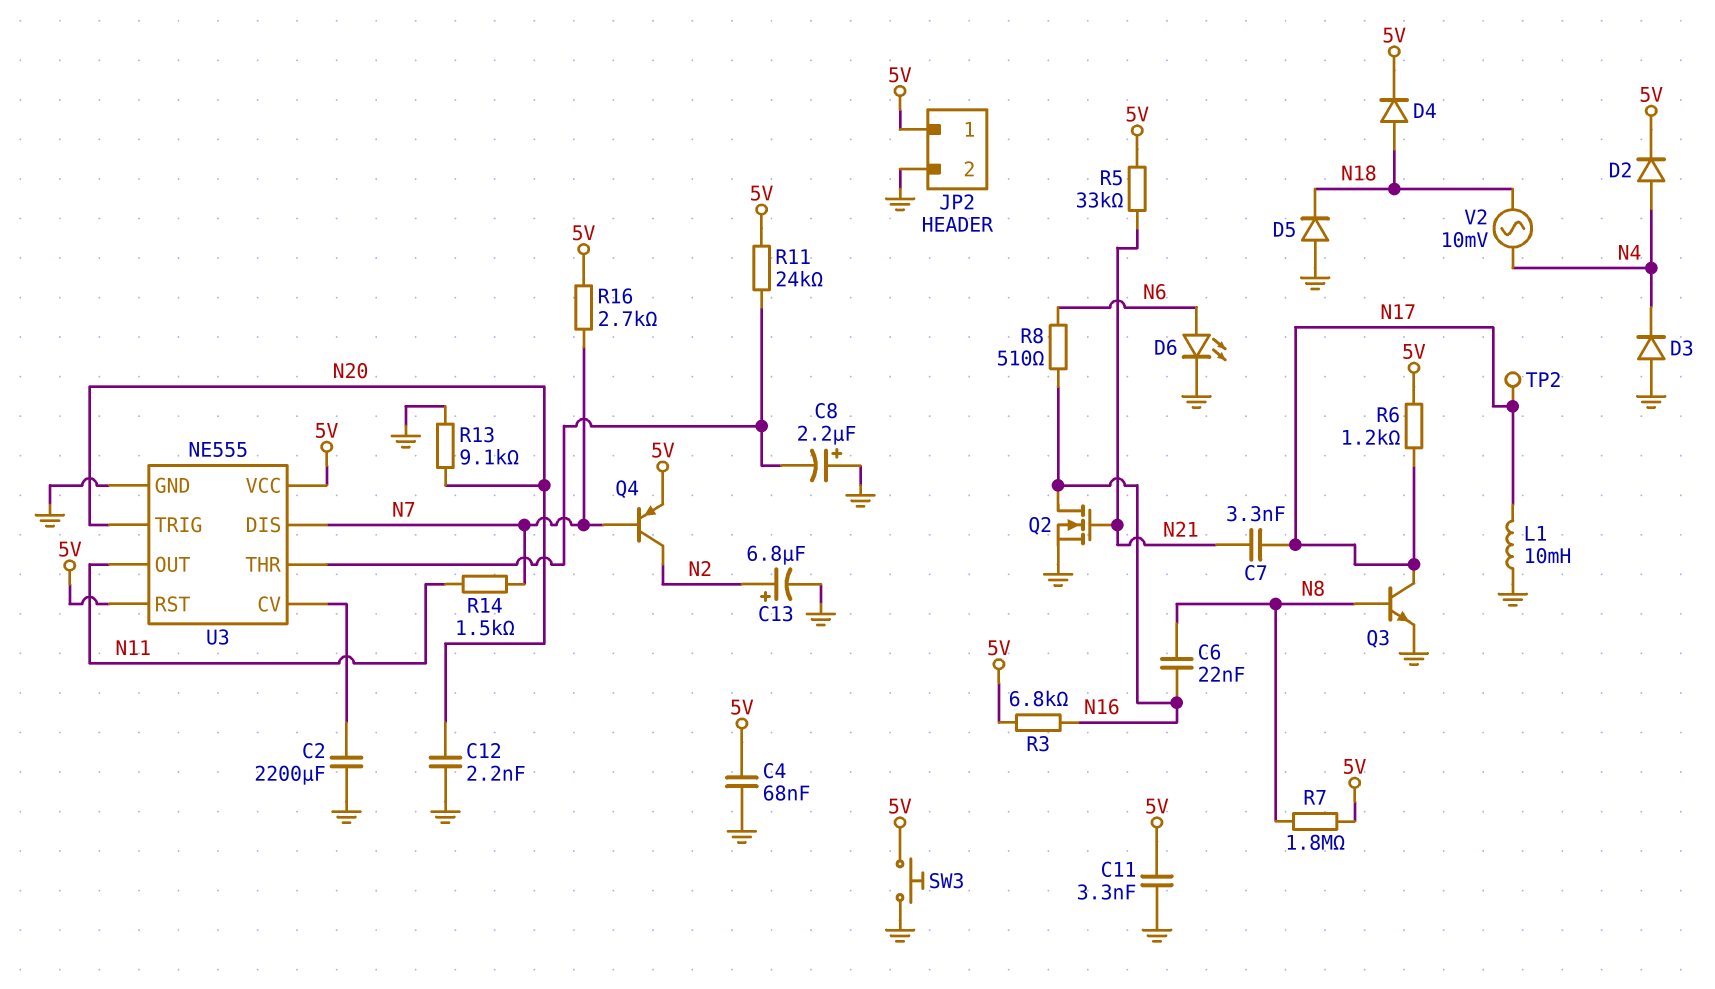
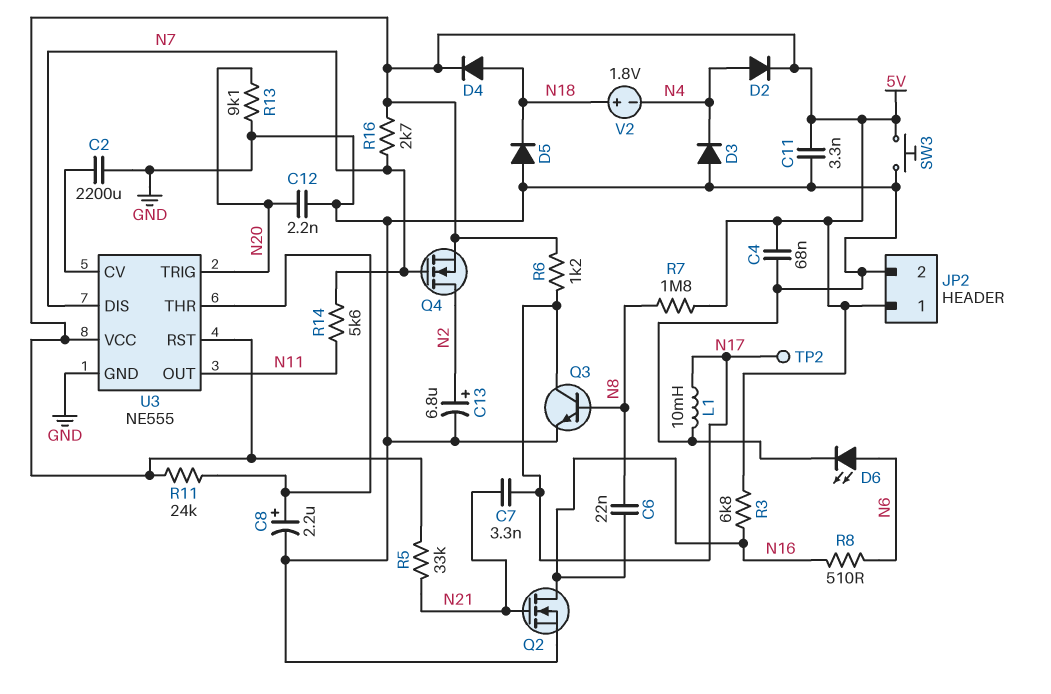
C8: 2.2uF (plus GND, minus U3/THR) -> 2.2uF (plus U3/THR, minus GND)
Q4: PNP (B N7, C N2, E 5V) -> NMOS (G N7, D N2, S 5V)
R14: 1.5k (N7, N11) -> 5.6k (N7, N11)
V2: AC 10mV (N4, N18) -> 1.8V (plus N18, minus N4)

